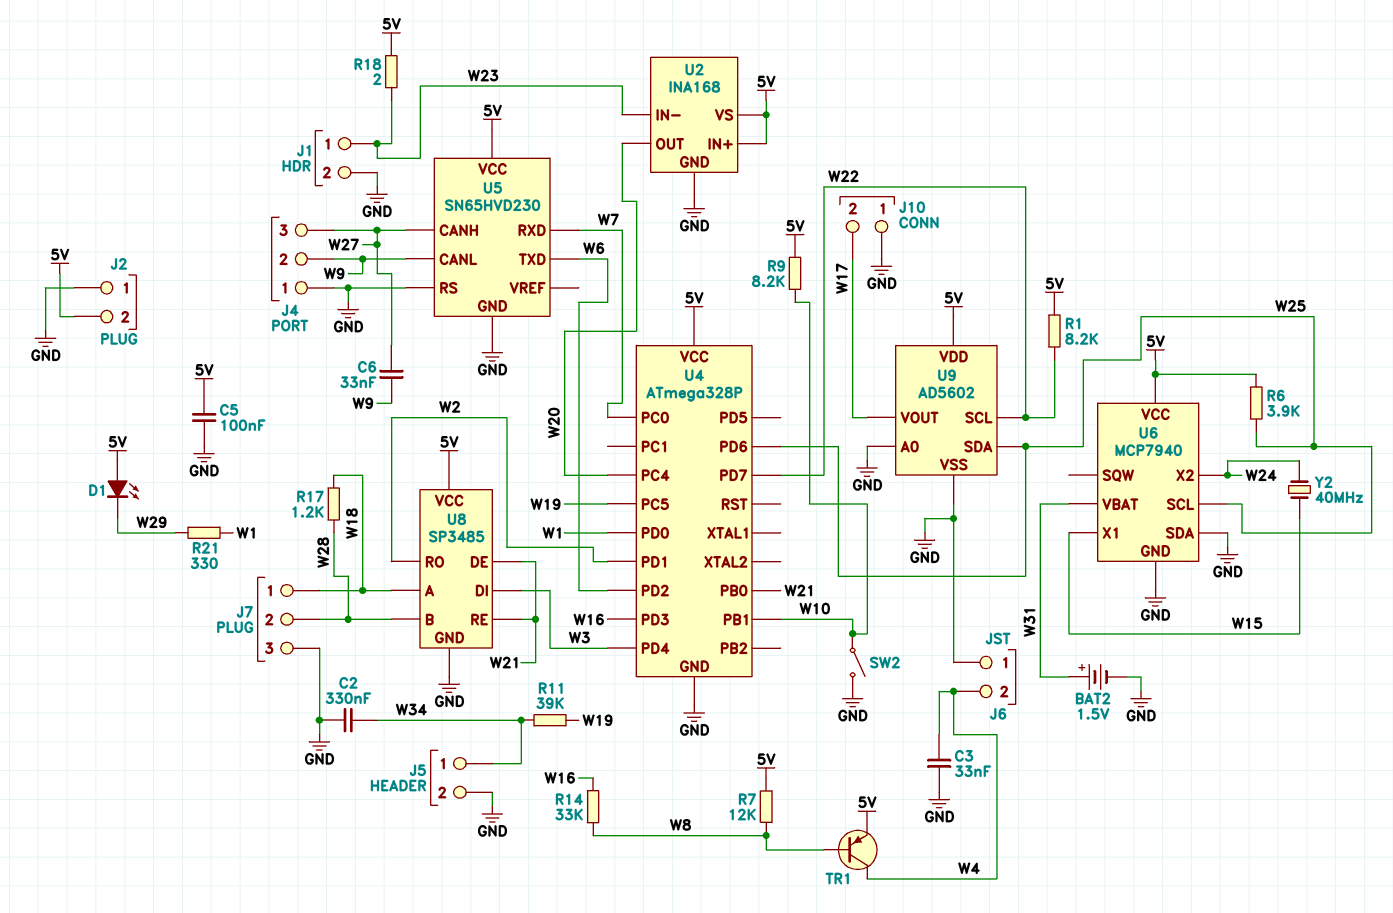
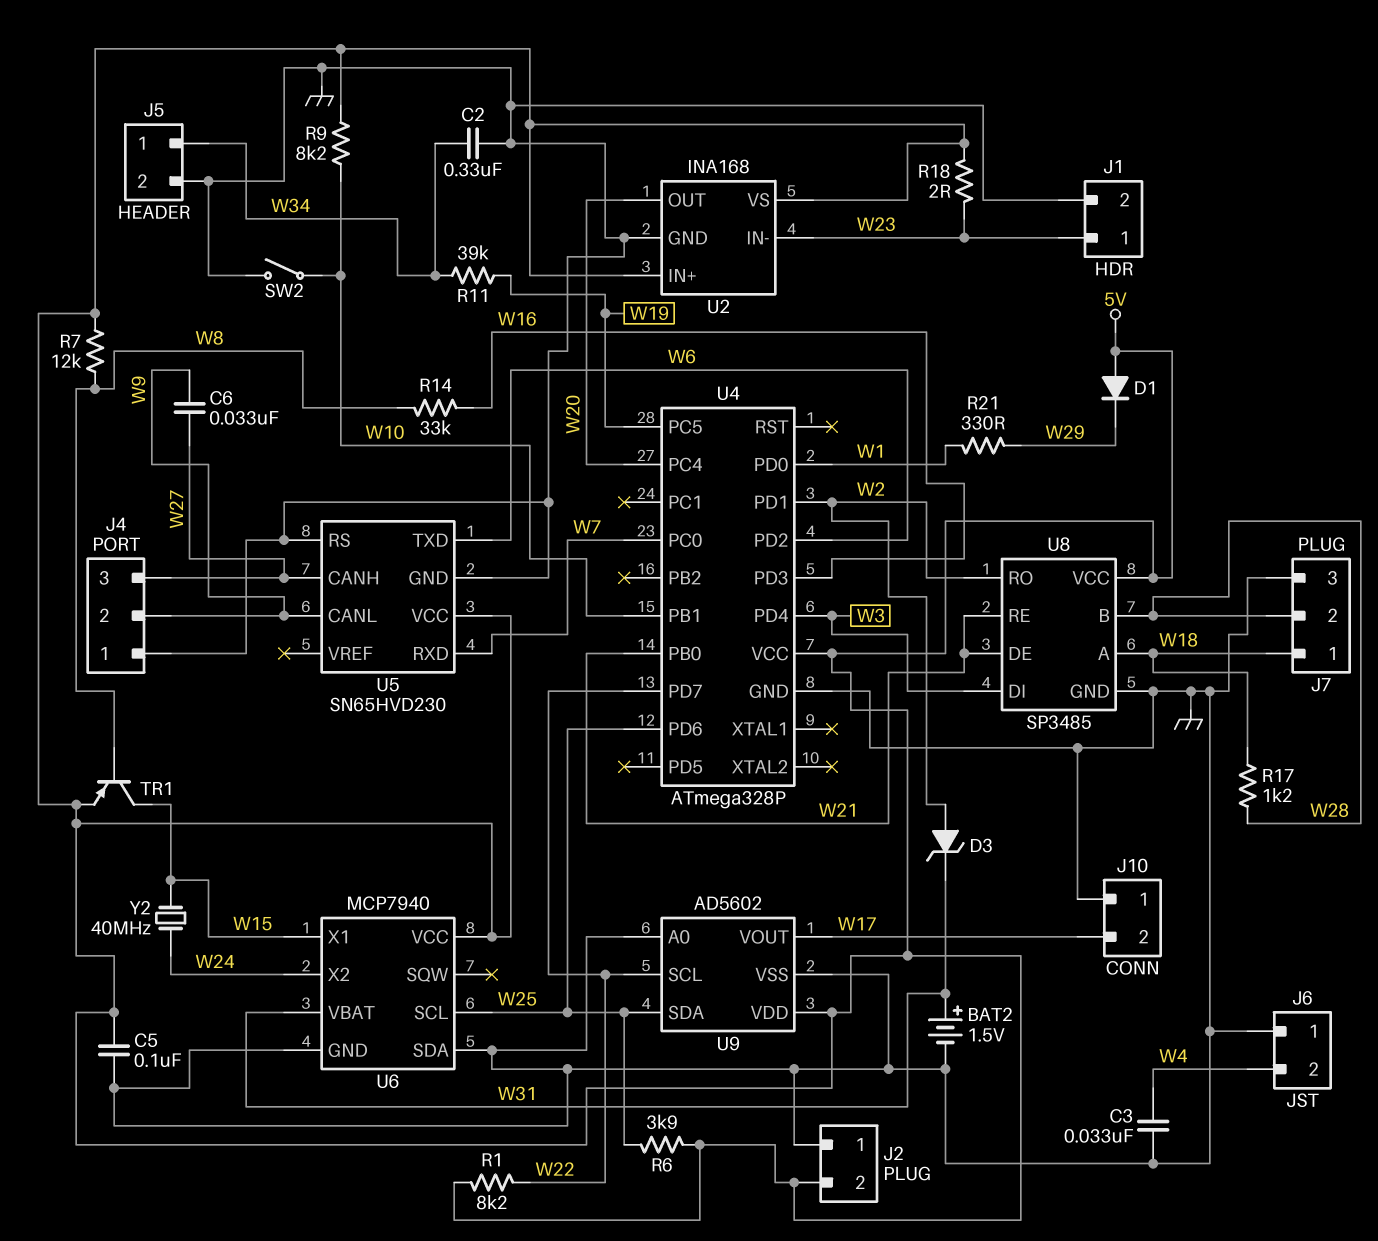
D1: LED (A 5V, K W29) -> diode (A 5V, K W29)
D3: none -> zener (A W2, K W31)
TR1: PNP (B W8, C W4, E 5V) -> PNP (B W8, C W15, E 5V)

